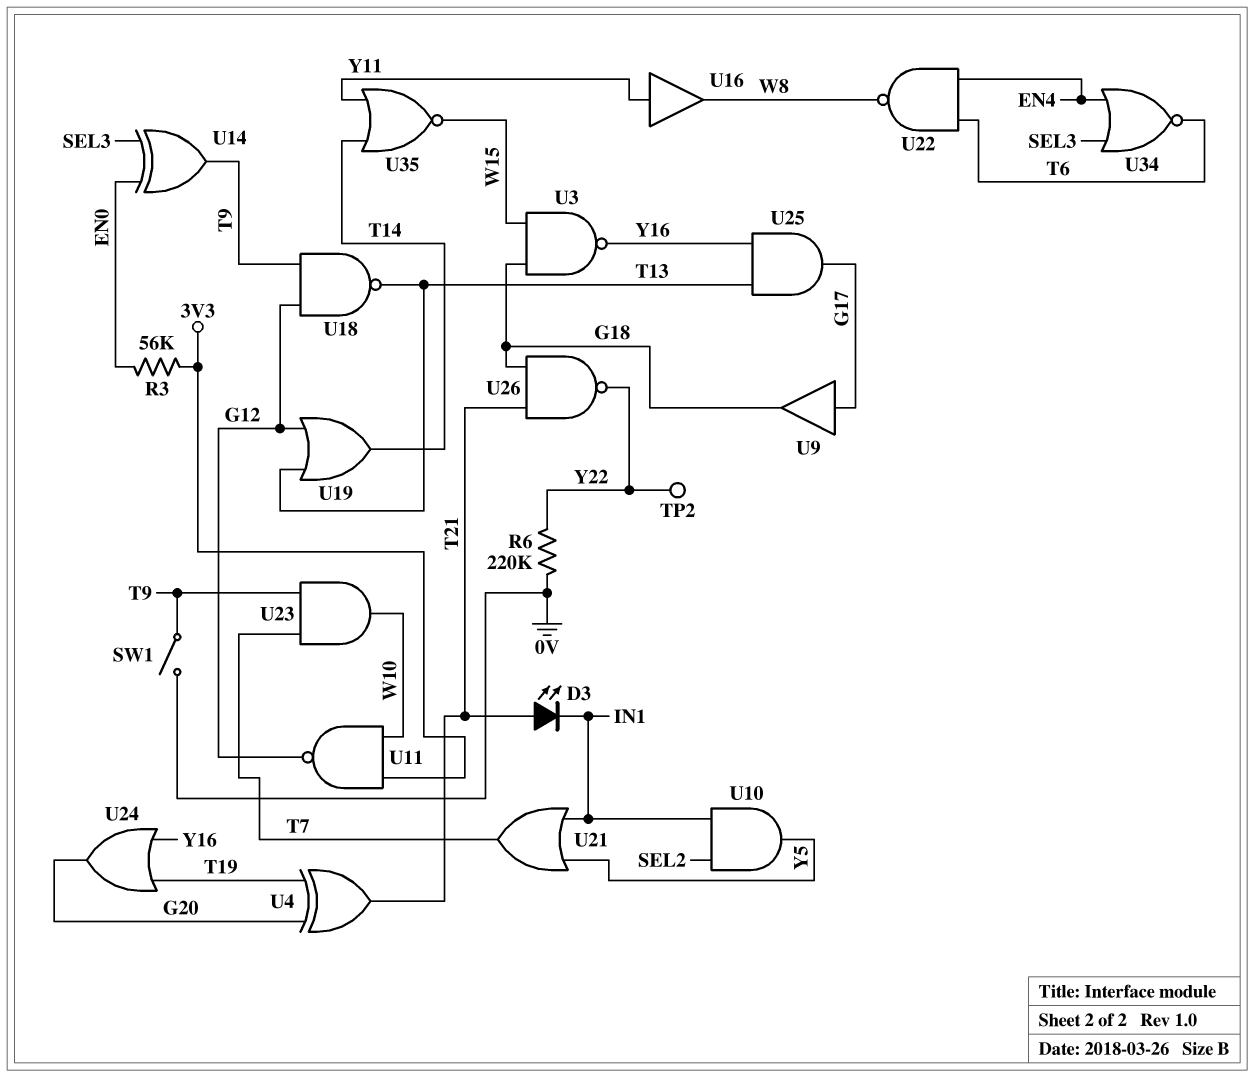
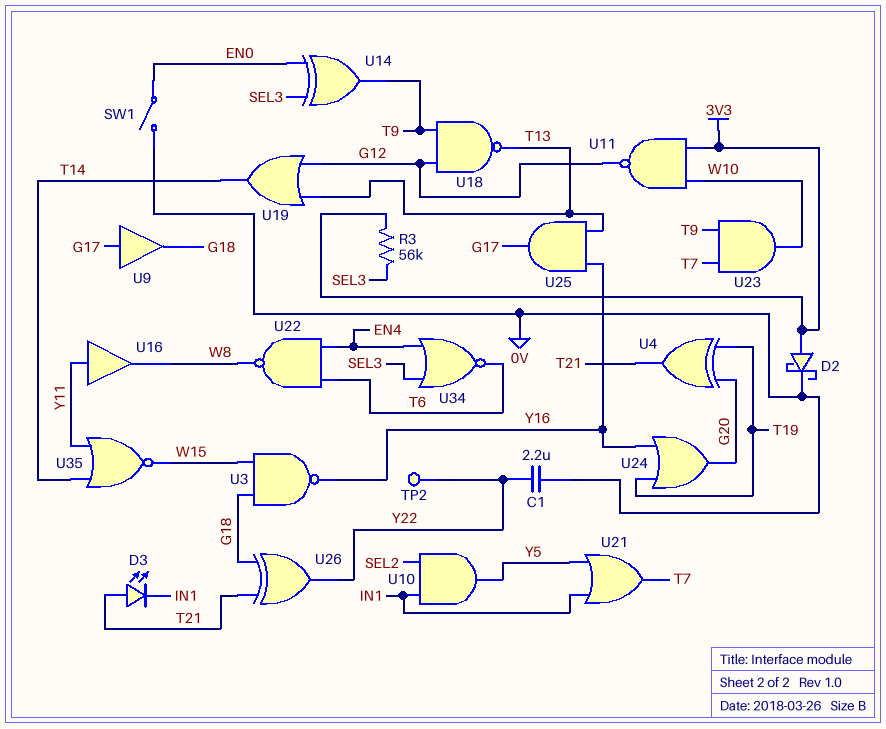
C1: none -> 2.2uF (0V, Y22)
D2: none -> schottky (A 3V3, K 0V)
R3: 56k (3V3, EN0) -> 56k (3V3, SEL3)
R6: 220k (0V, Y22) -> none
SW1: switch (0V, T9) -> switch (0V, EN0)
U26: NAND (in G18, in T21, out Y22) -> XOR (in G18, in T21, out Y22)

